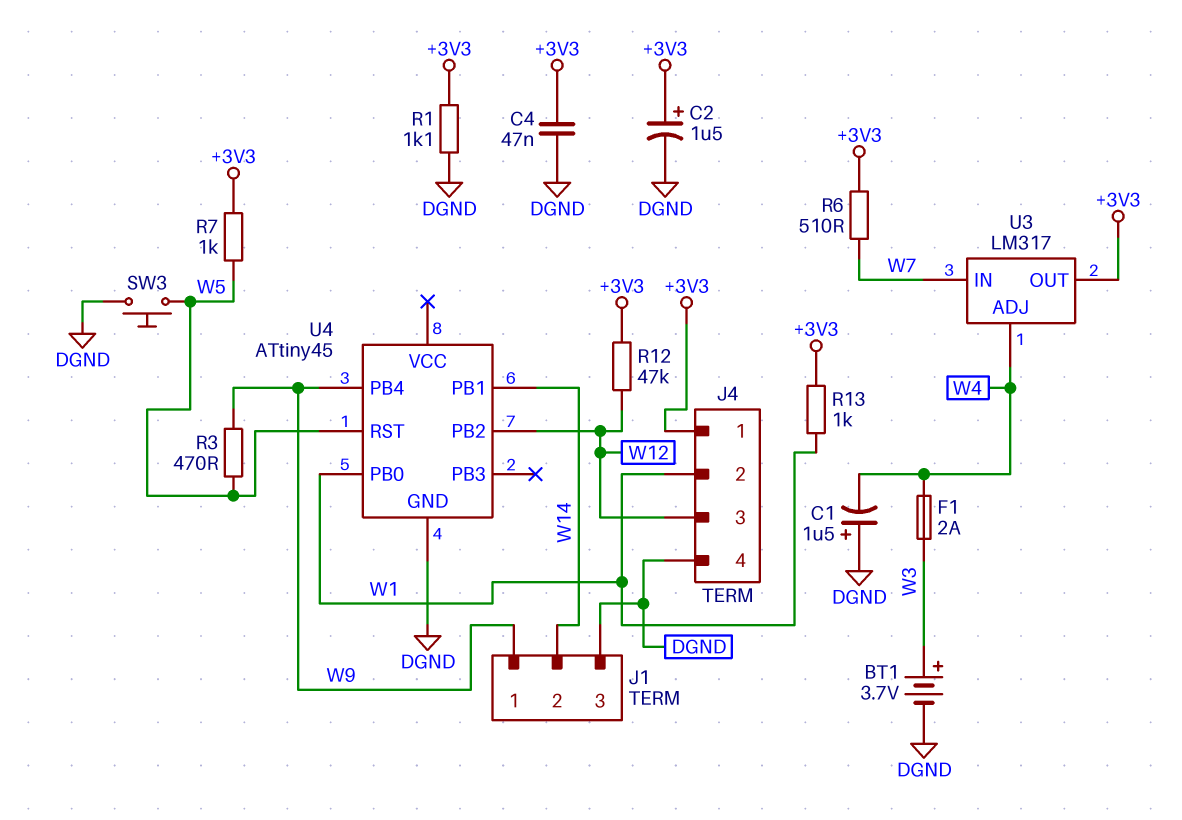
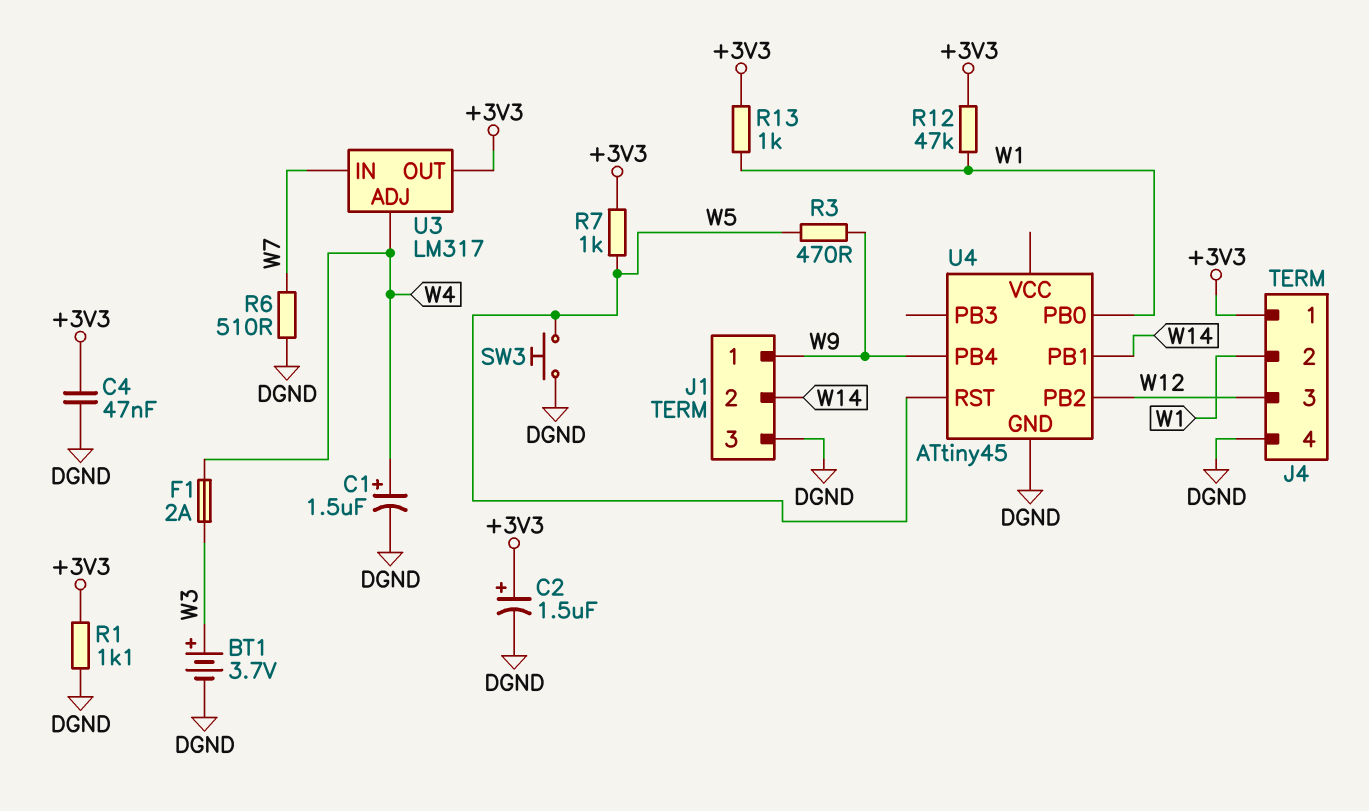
C1: 1.5uF (plus DGND, minus W4) -> 1.5uF (plus W4, minus DGND)
R6: 510 (+3V3, W7) -> 510 (DGND, W7)
R12: 47k (+3V3, W12) -> 47k (+3V3, W1)

